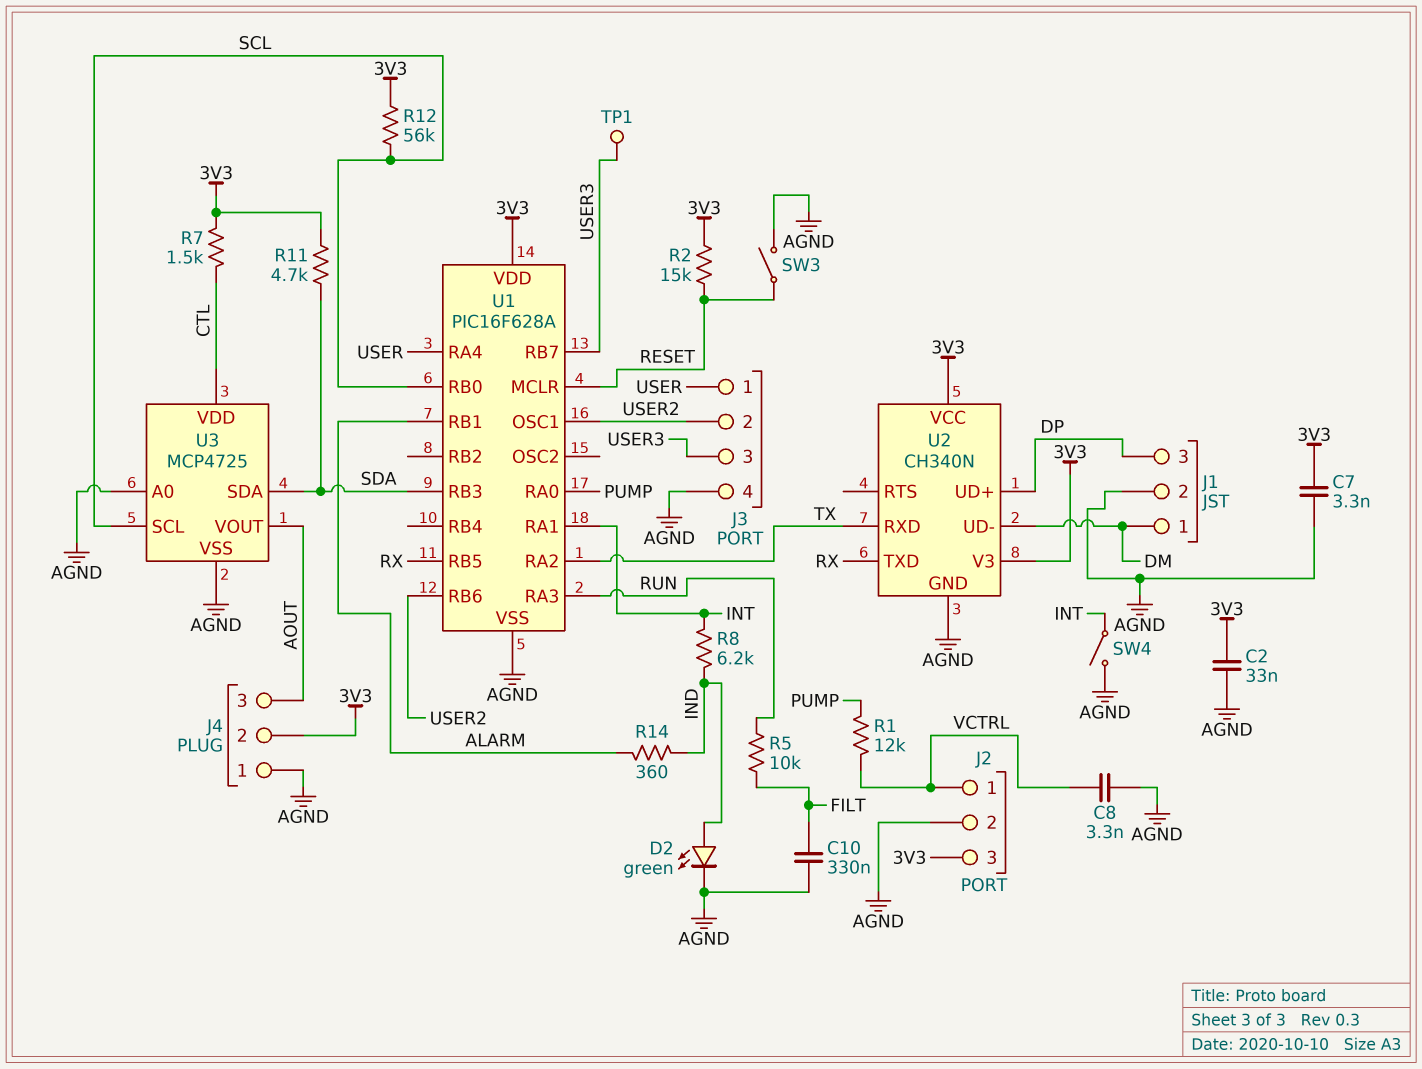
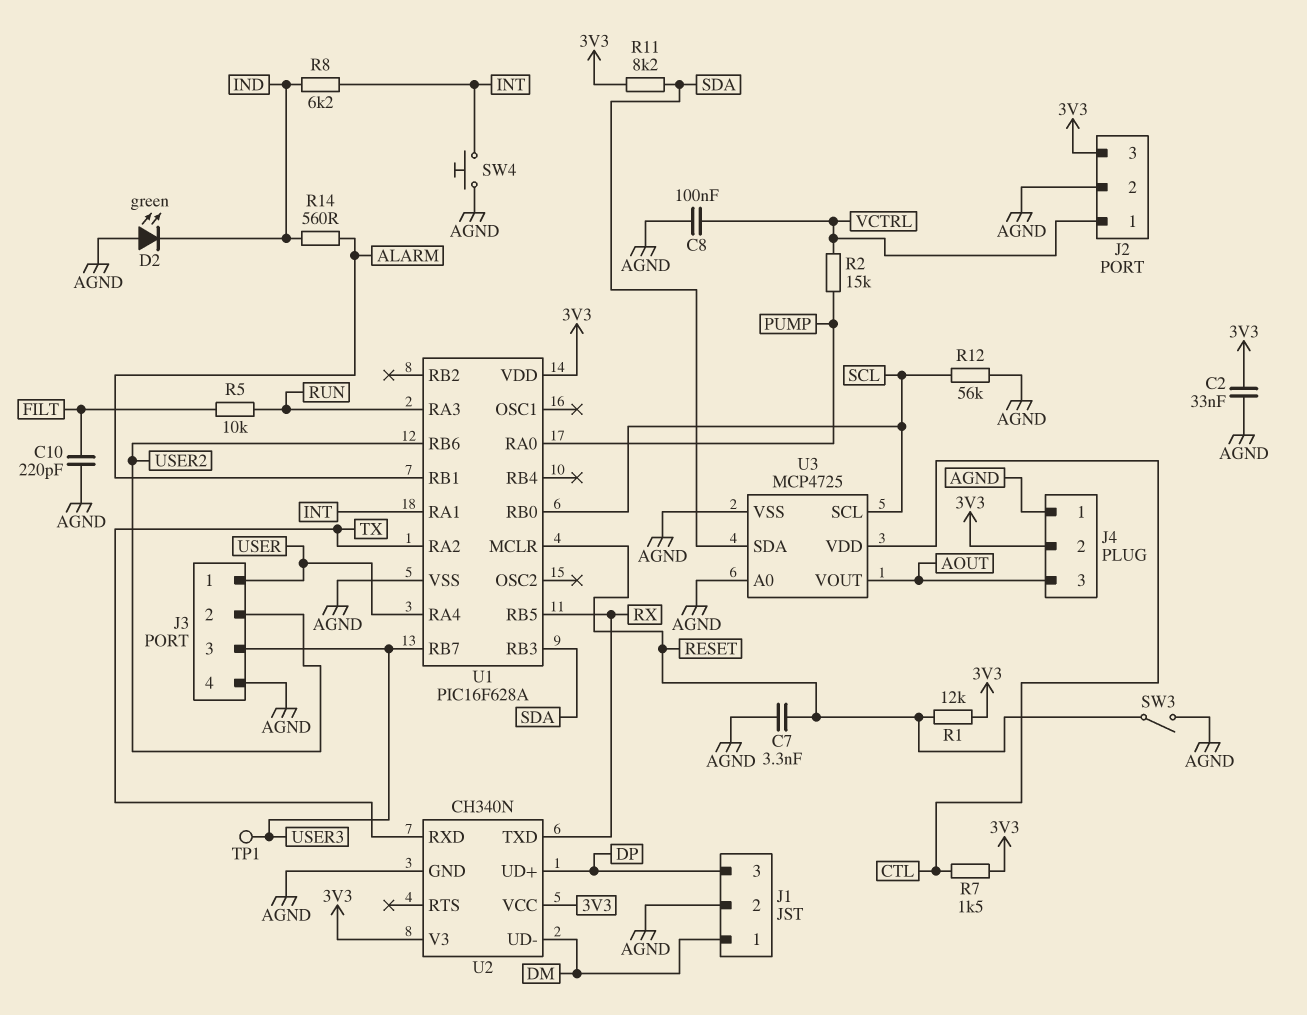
C7: 3.3nF (3V3, AGND) -> 3.3nF (AGND, RESET)
C8: 3.3nF (AGND, VCTRL) -> 100nF (AGND, VCTRL)
C10: 330nF (AGND, FILT) -> 220pF (AGND, FILT)
D2: LED green (A IND, K AGND) -> LED green (A AGND, K IND)
R1: 12k (PUMP, VCTRL) -> 12k (3V3, RESET)
R2: 15k (3V3, RESET) -> 15k (PUMP, VCTRL)
R11: 4.7k (3V3, SDA) -> 8.2k (3V3, SDA)
R12: 56k (3V3, SCL) -> 56k (AGND, SCL)
R14: 360 (ALARM, IND) -> 560 (ALARM, IND)
SW4: switch (AGND, INT) -> button (AGND, INT)
U1 pin OSC1: USER2 -> none

